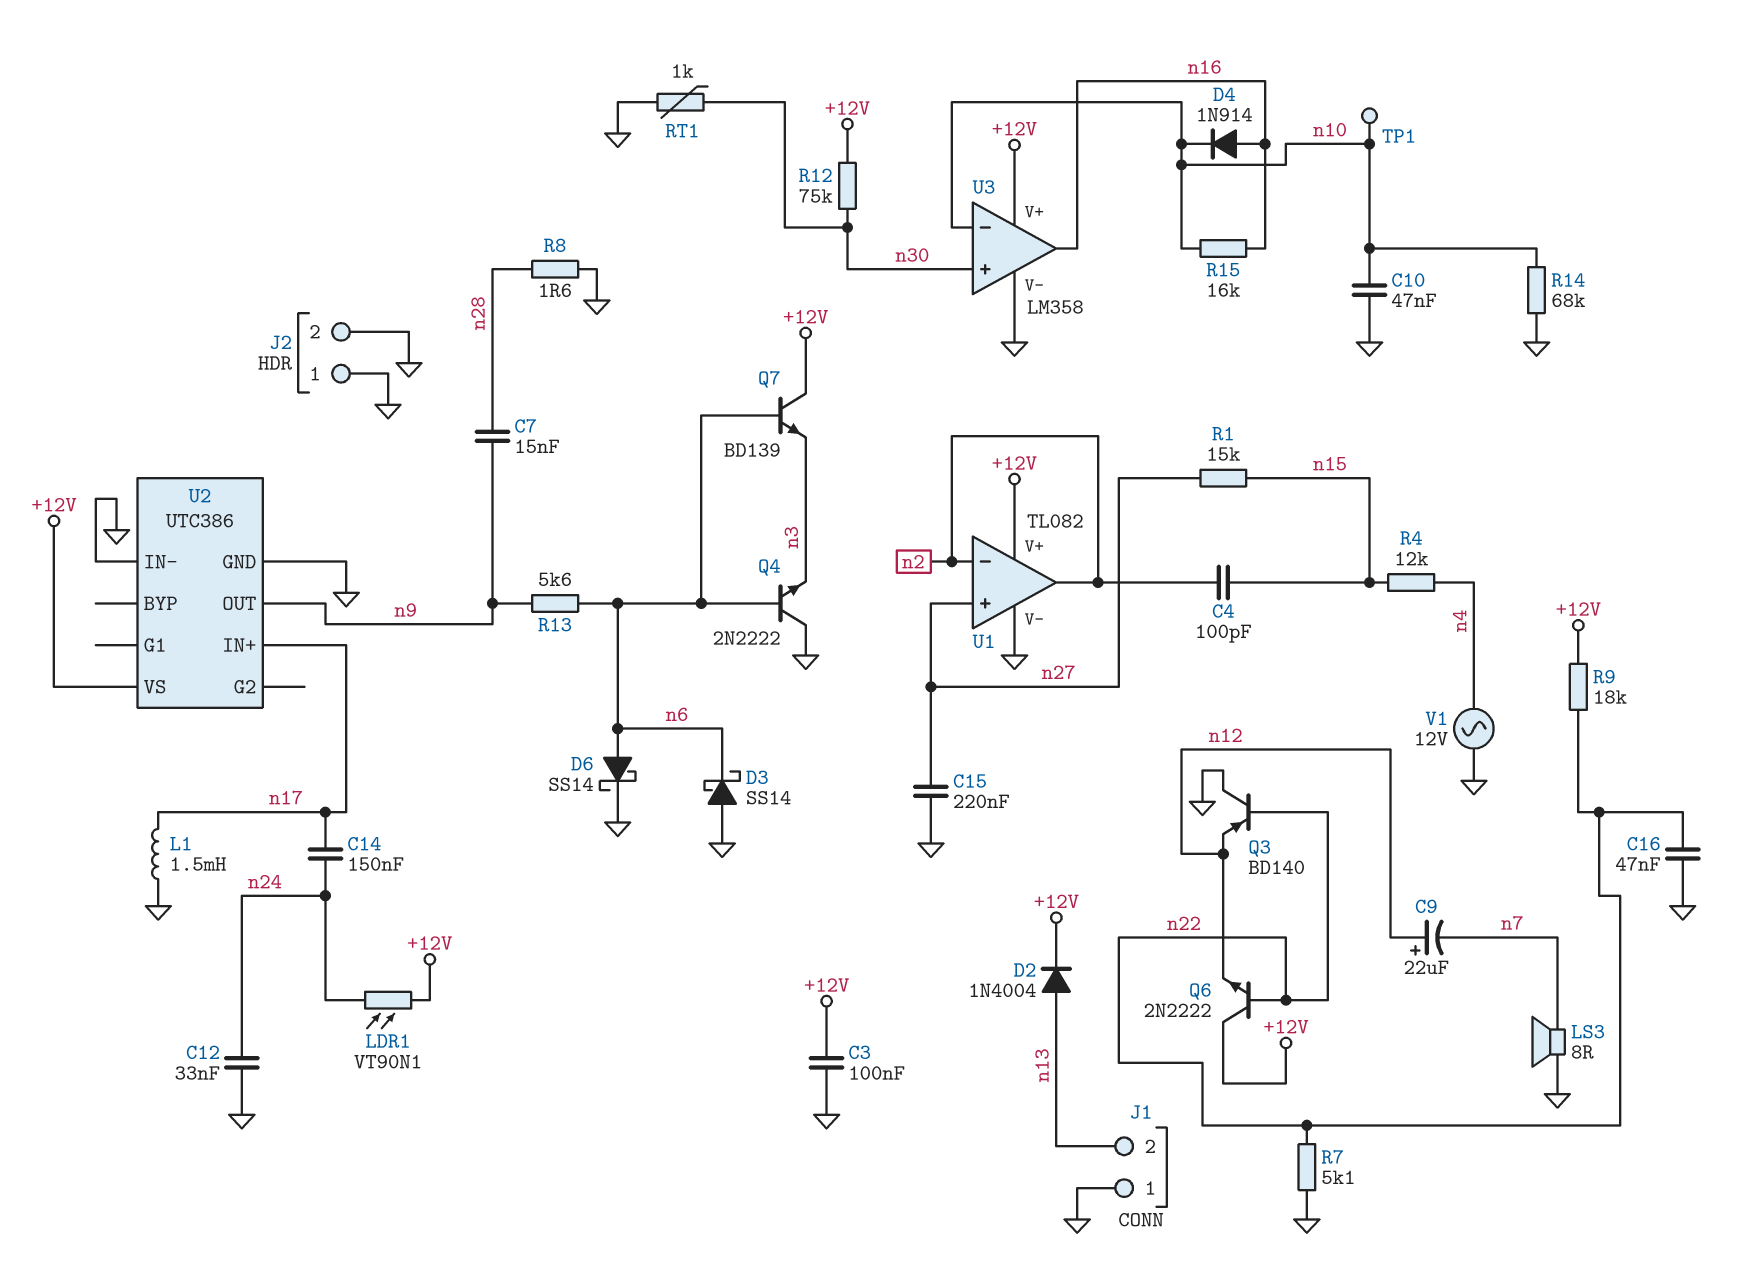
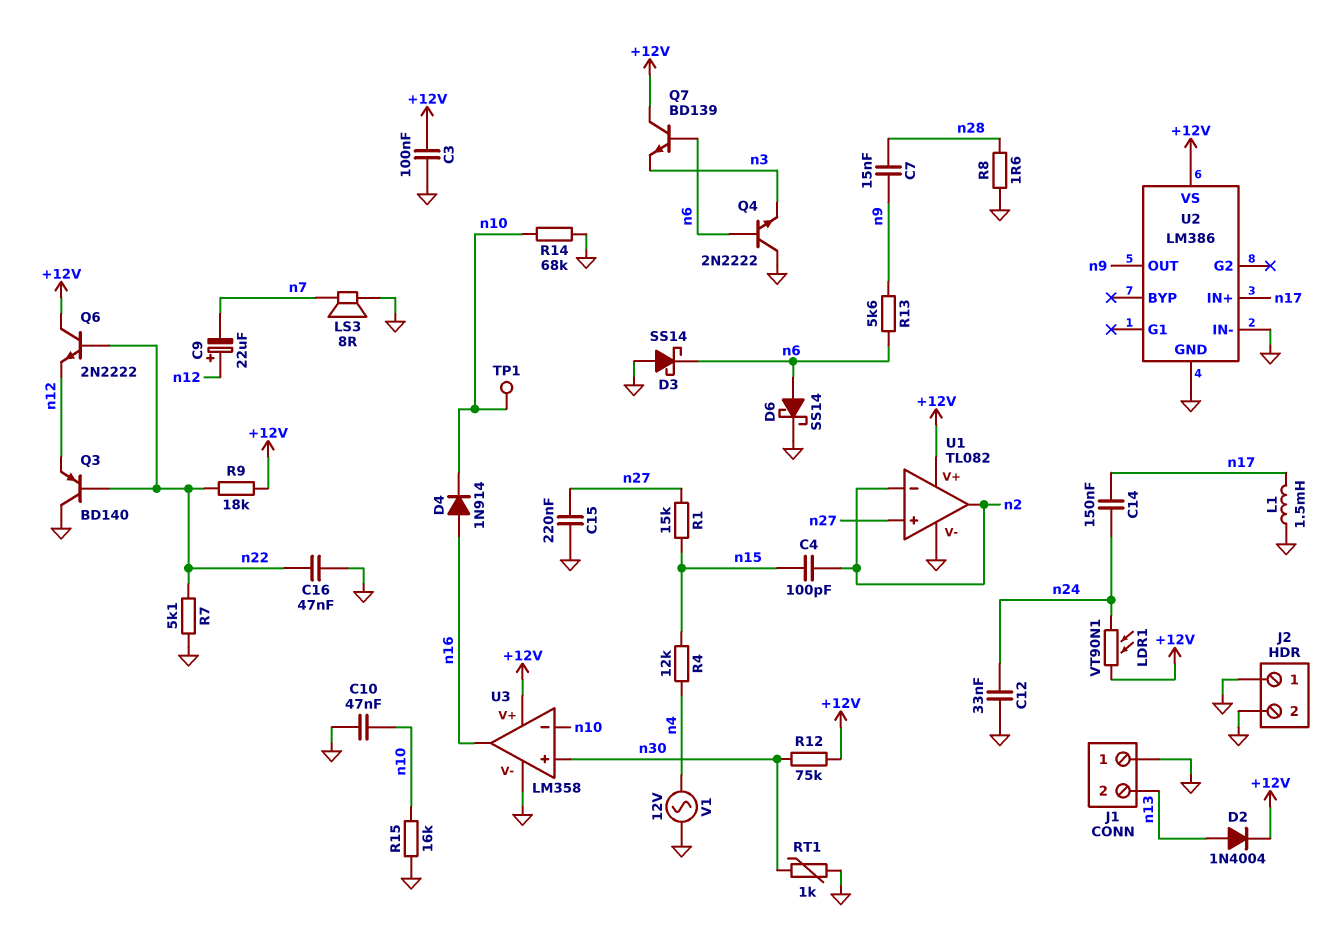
R15: 16k (n10, n16) -> 16k (GND, n10)
U2: UTC386 -> LM386

